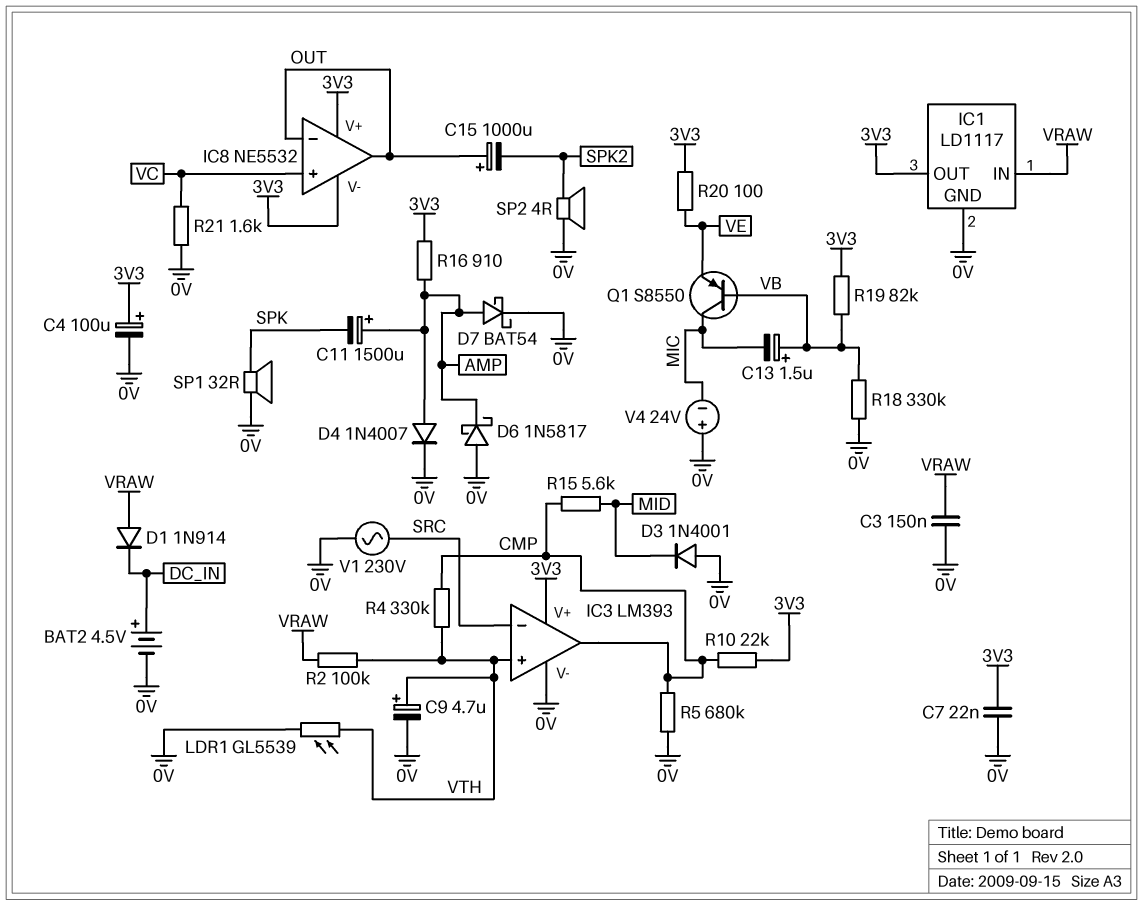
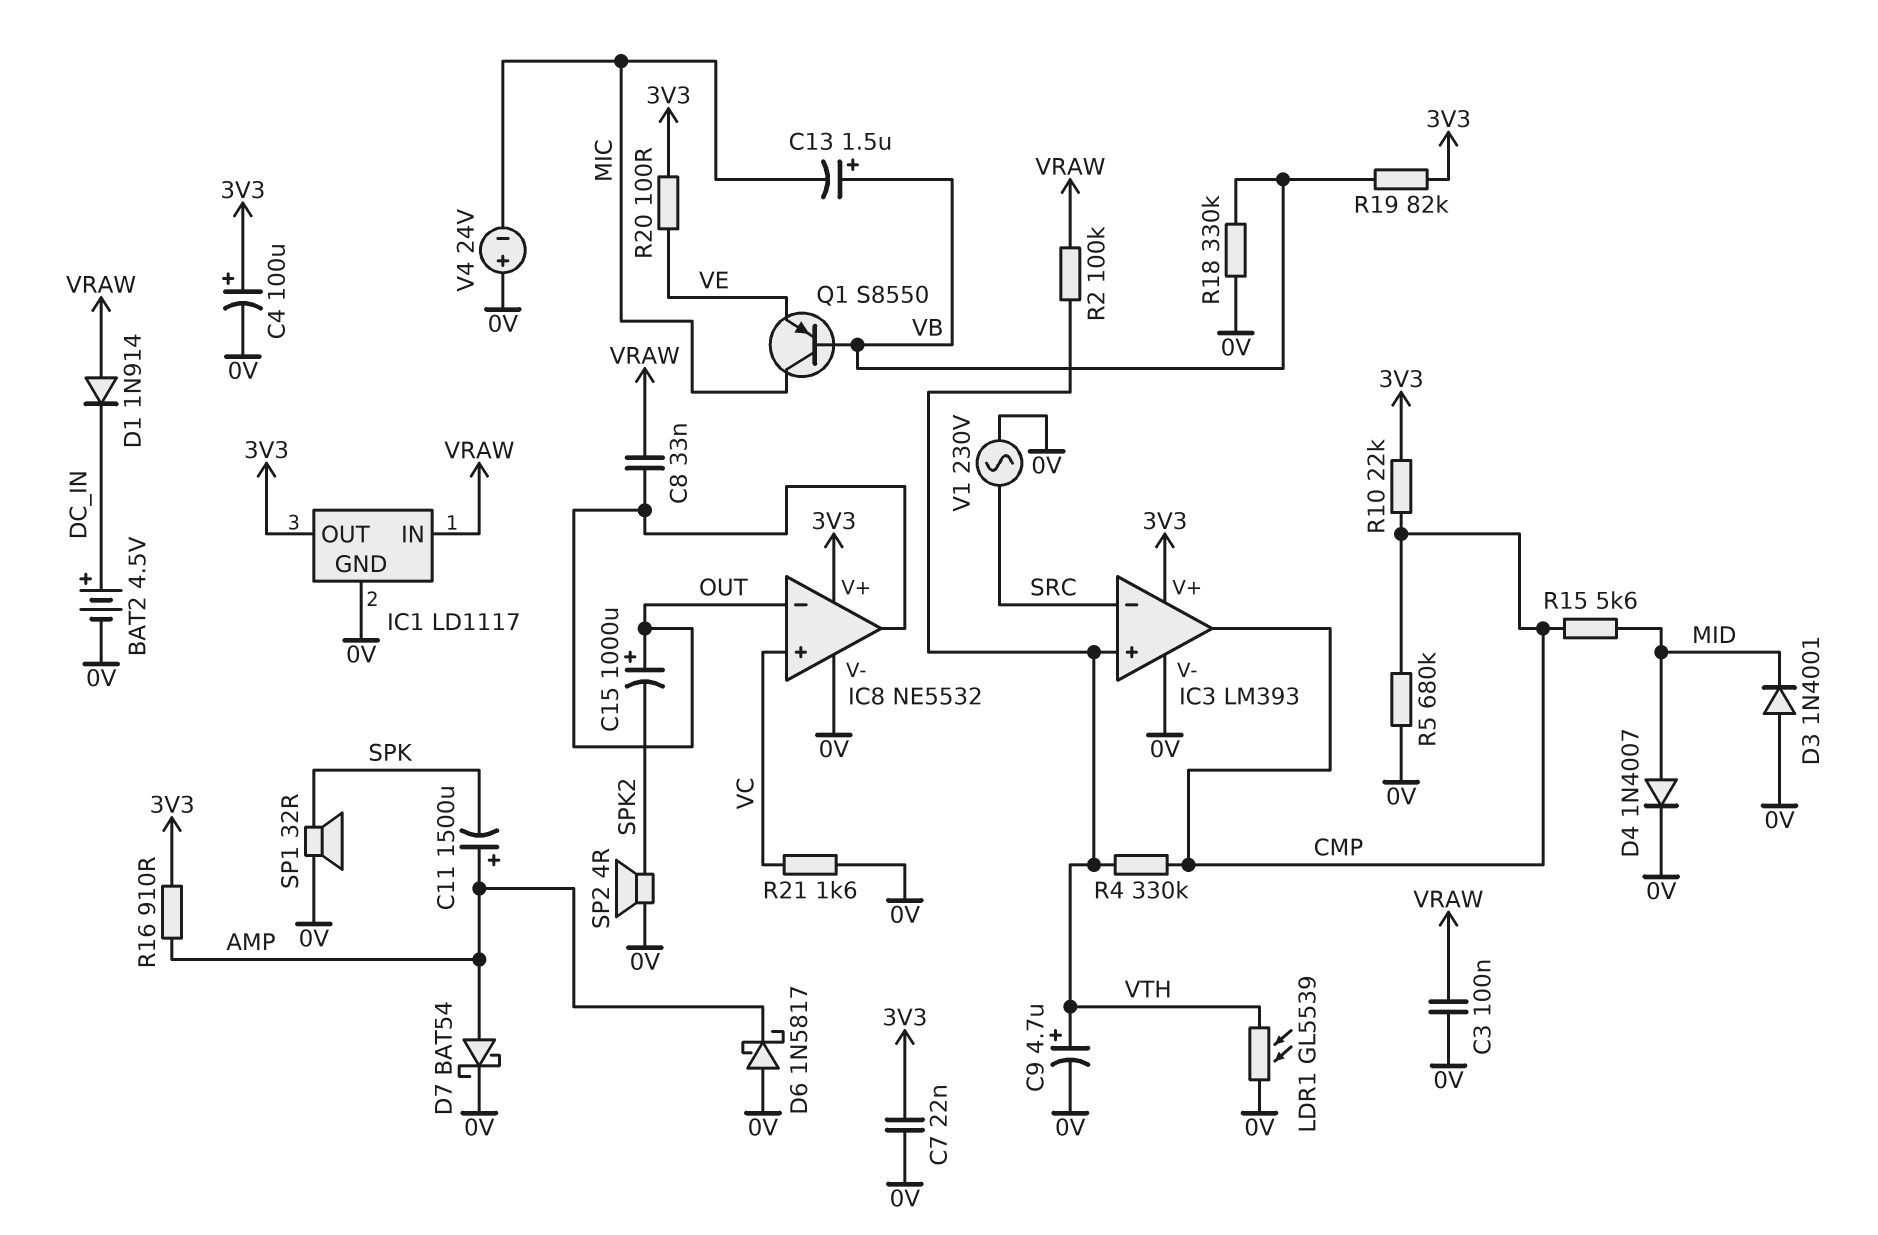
C3: 150nF (0V, VRAW) -> 100nF (0V, VRAW)
C8: none -> 33nF (OUT, VRAW)
D4: diode 1N4007 (A AMP, K 0V) -> diode 1N4007 (A MID, K 0V)
IC8 pin V-: 3V3 -> 0V

